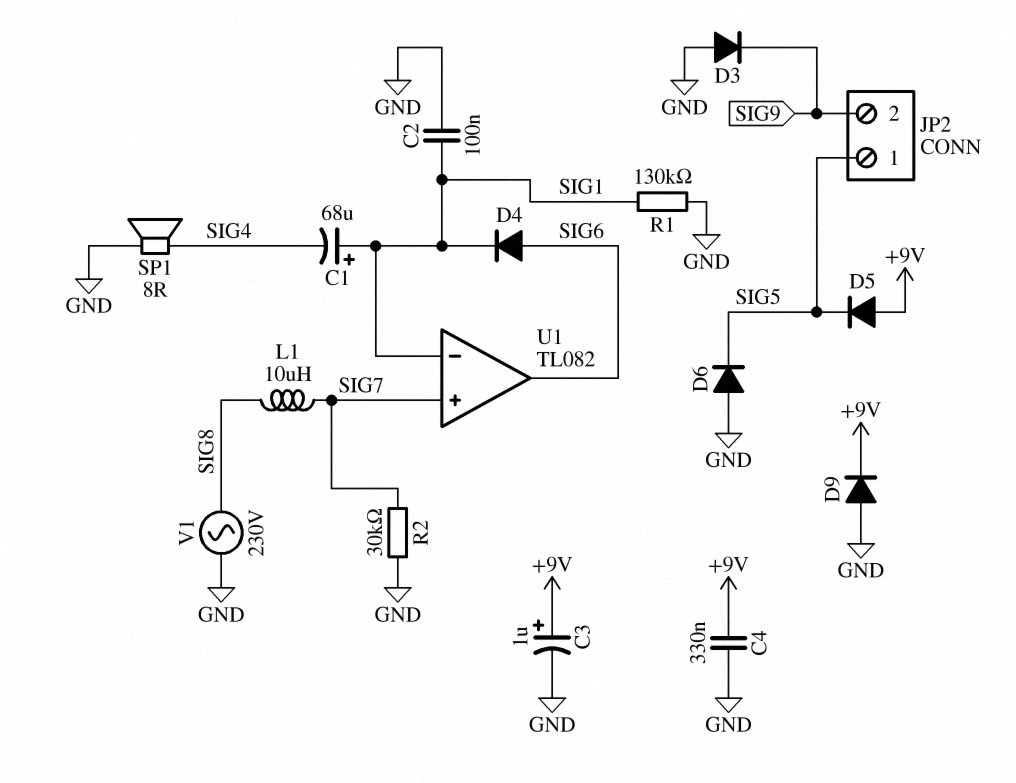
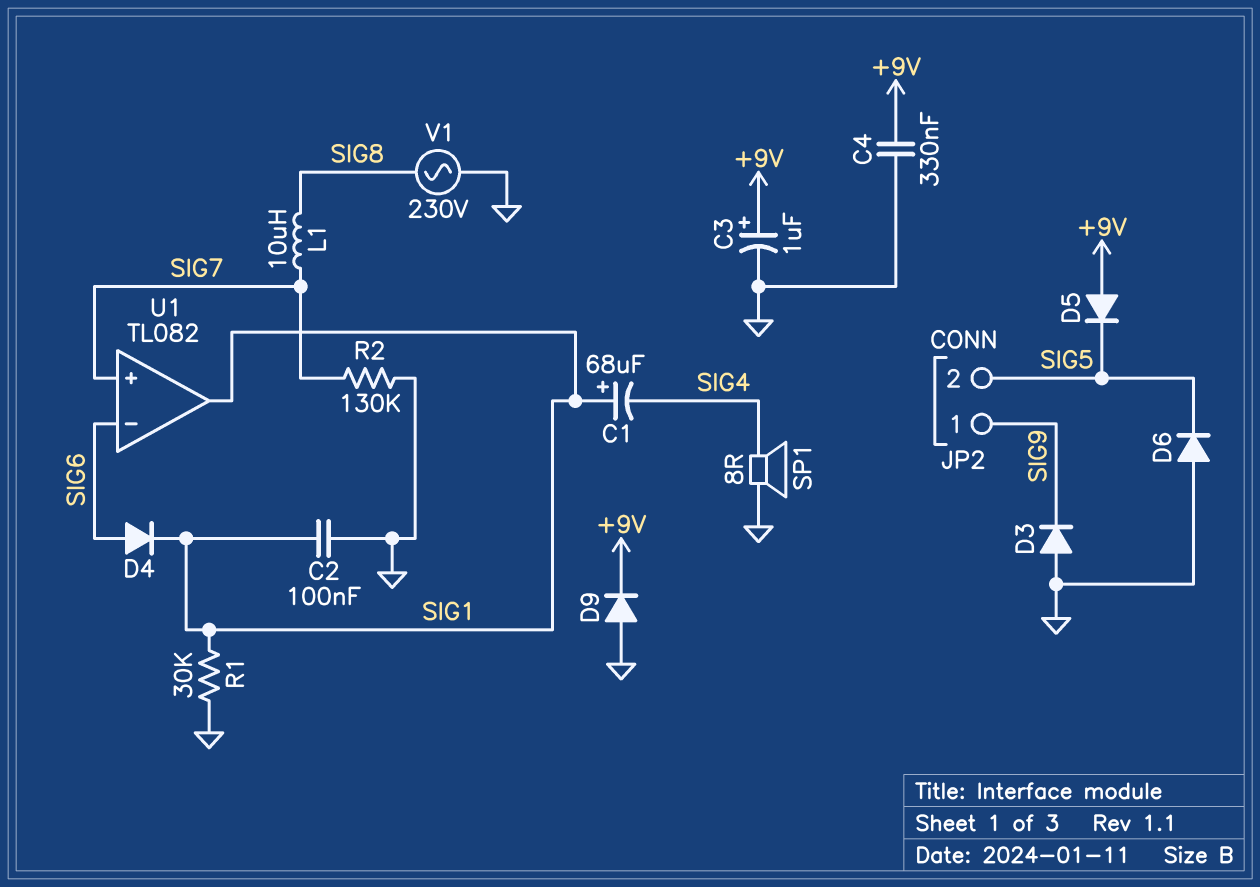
JP2 pin 1: SIG5 -> SIG9
JP2 pin 2: SIG9 -> SIG5
R1: 130k (GND, SIG1) -> 30k (GND, SIG1)
R2: 30k (GND, SIG7) -> 130k (GND, SIG7)
U1 pin in-: SIG1 -> SIG6
U1 pin out: SIG6 -> SIG1

